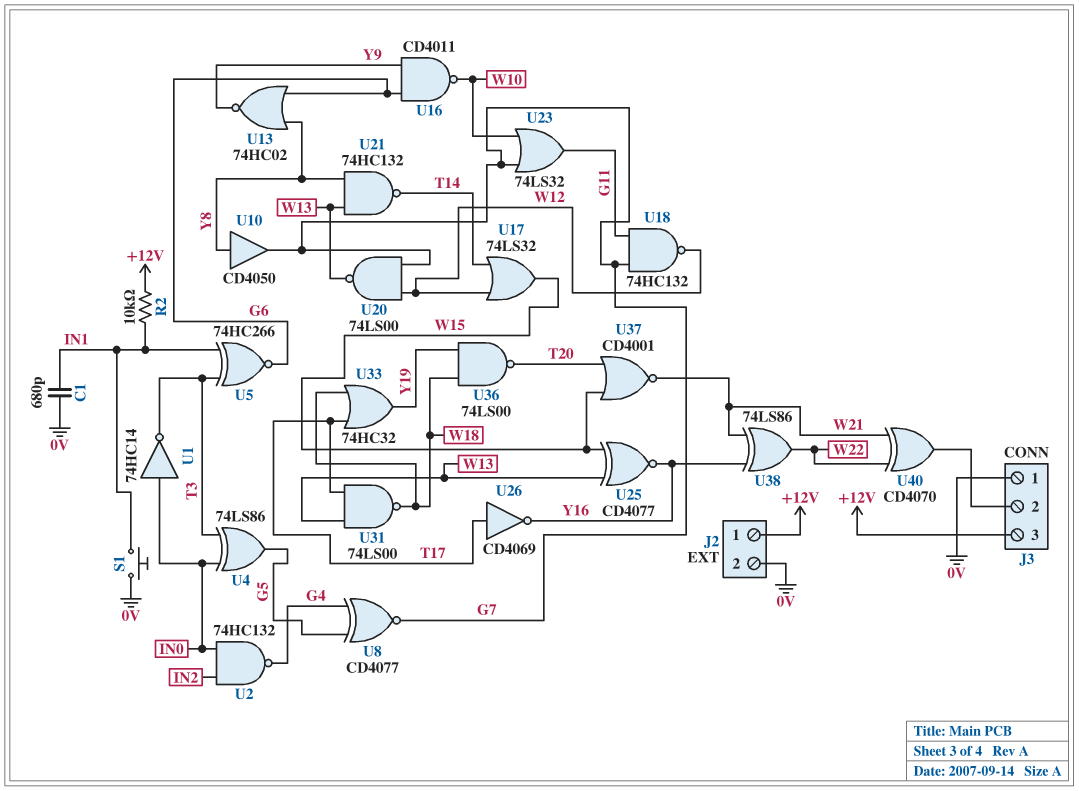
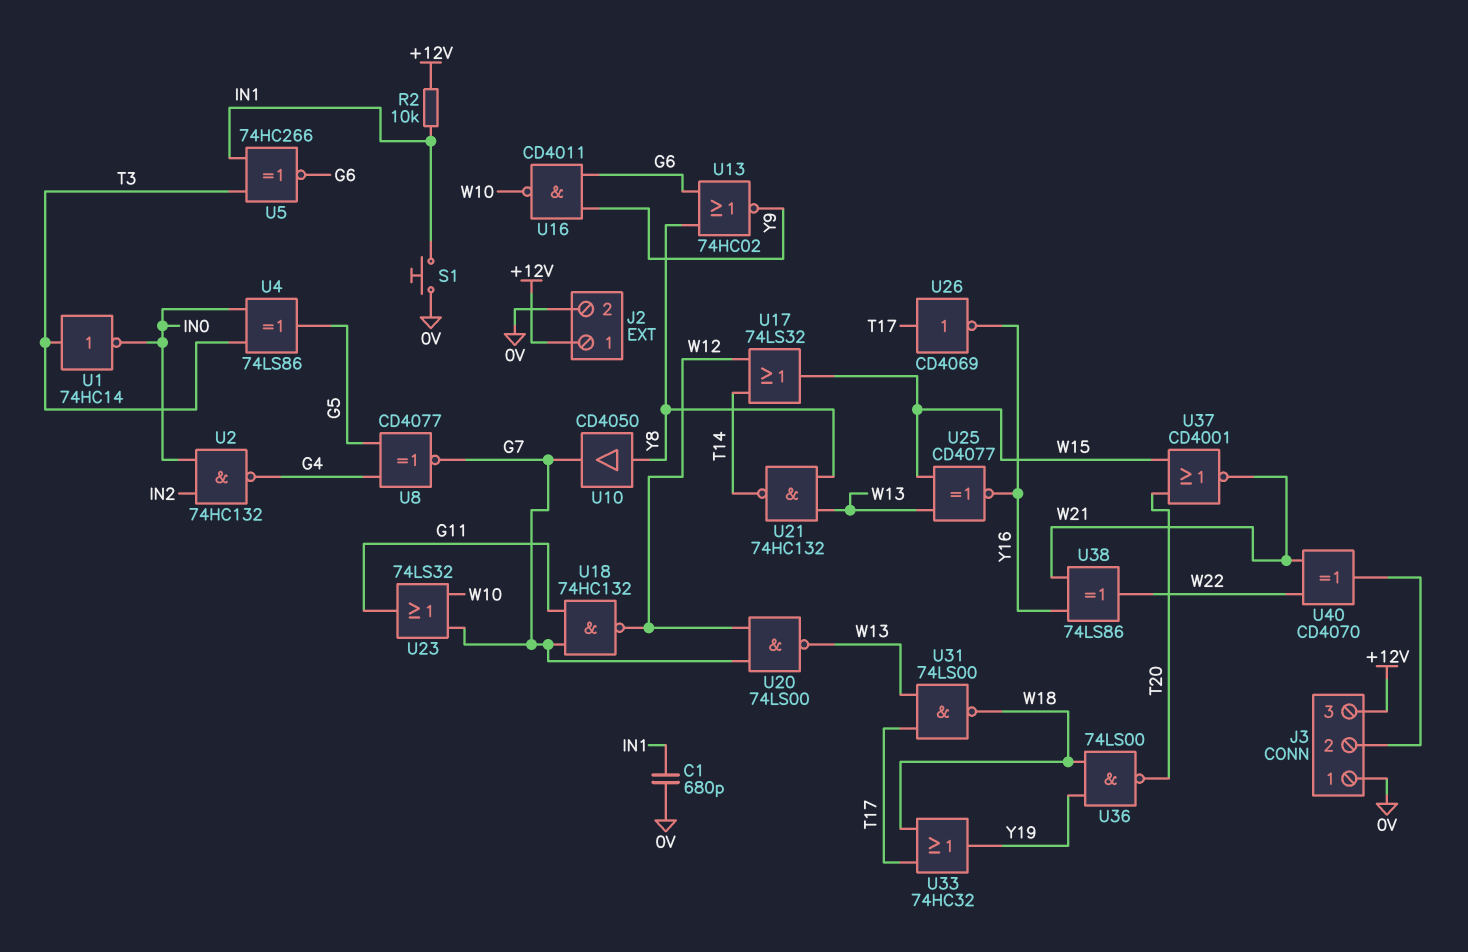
U1: NOT 74HC14 (in IN0, out T3) -> NOT 74HC14 (in T3, out IN0)

